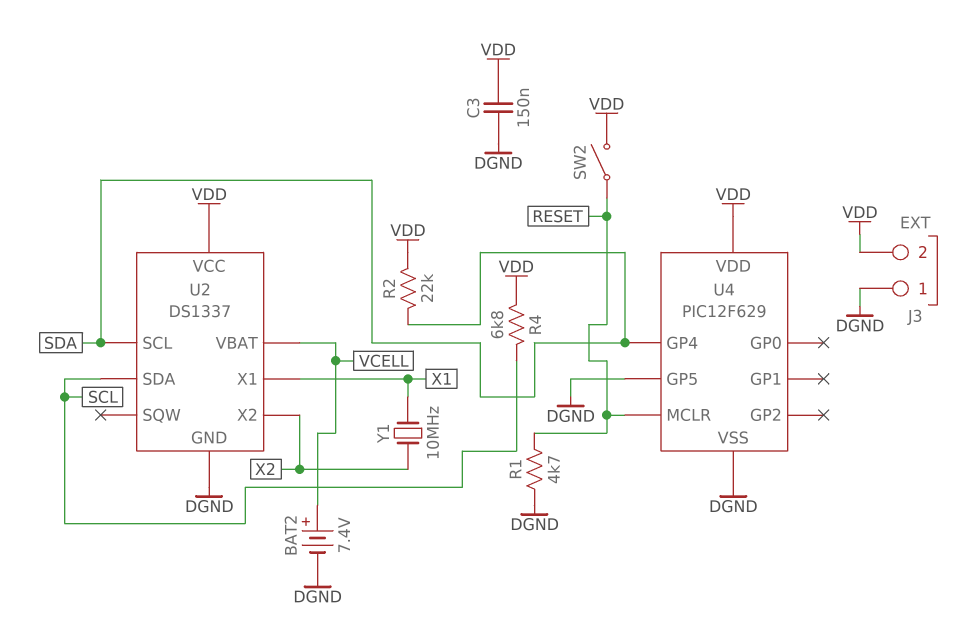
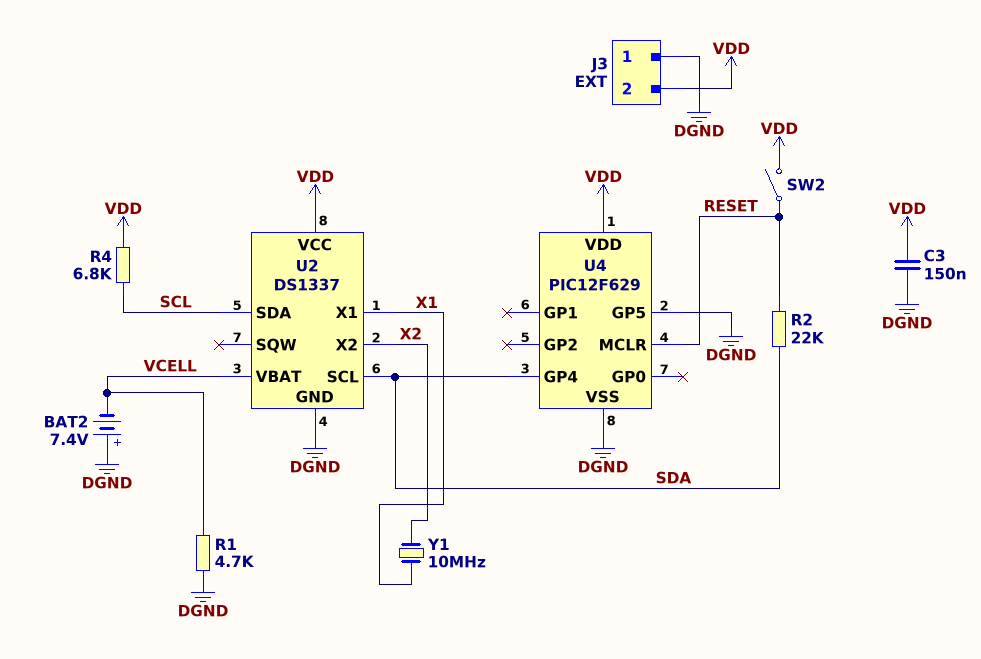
BAT2: 7.4V (plus VCELL, minus DGND) -> 7.4V (plus DGND, minus VCELL)
R1: 4.7k (DGND, RESET) -> 4.7k (DGND, VCELL)
R2: 22k (SDA, VDD) -> 22k (RESET, SDA)

